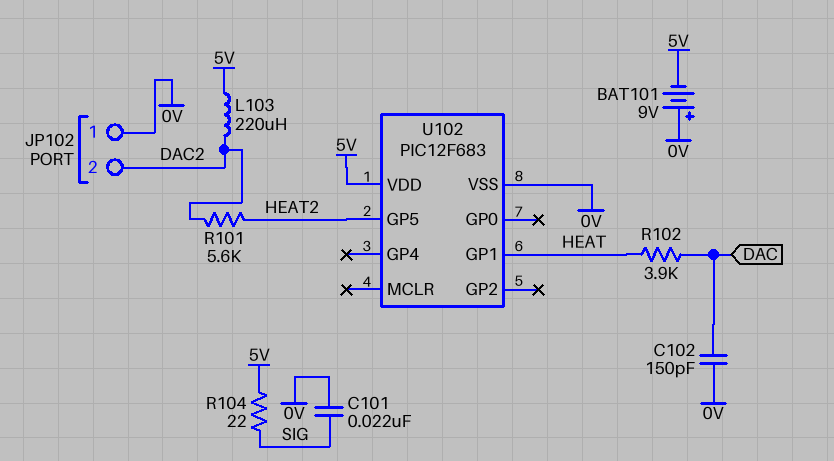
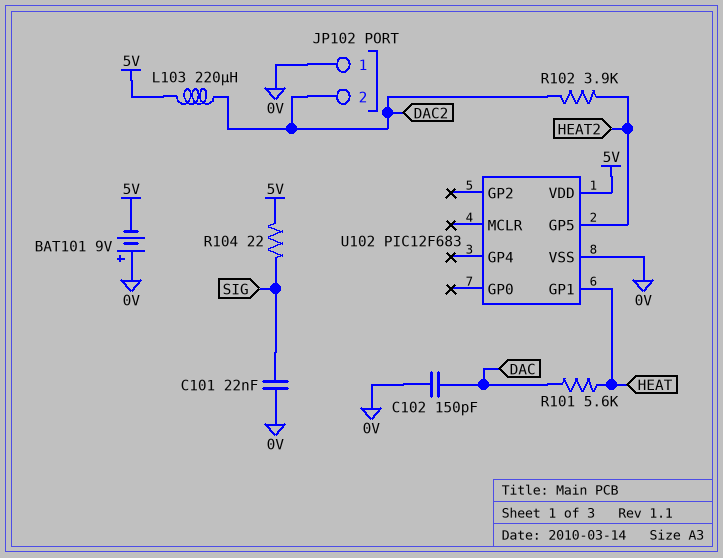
R101: 5.6k (DAC2, HEAT2) -> 5.6k (DAC, HEAT)
R102: 3.9k (DAC, HEAT) -> 3.9k (DAC2, HEAT2)

